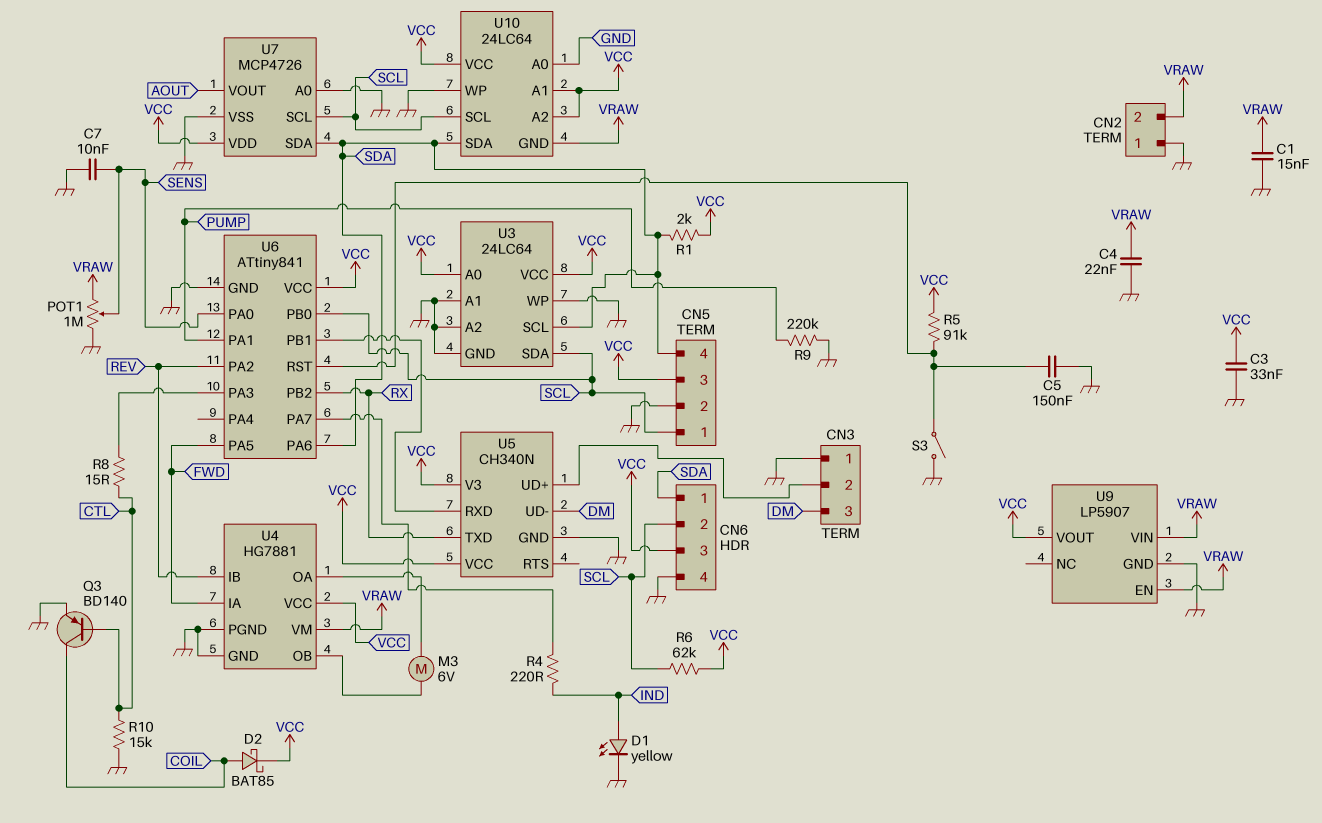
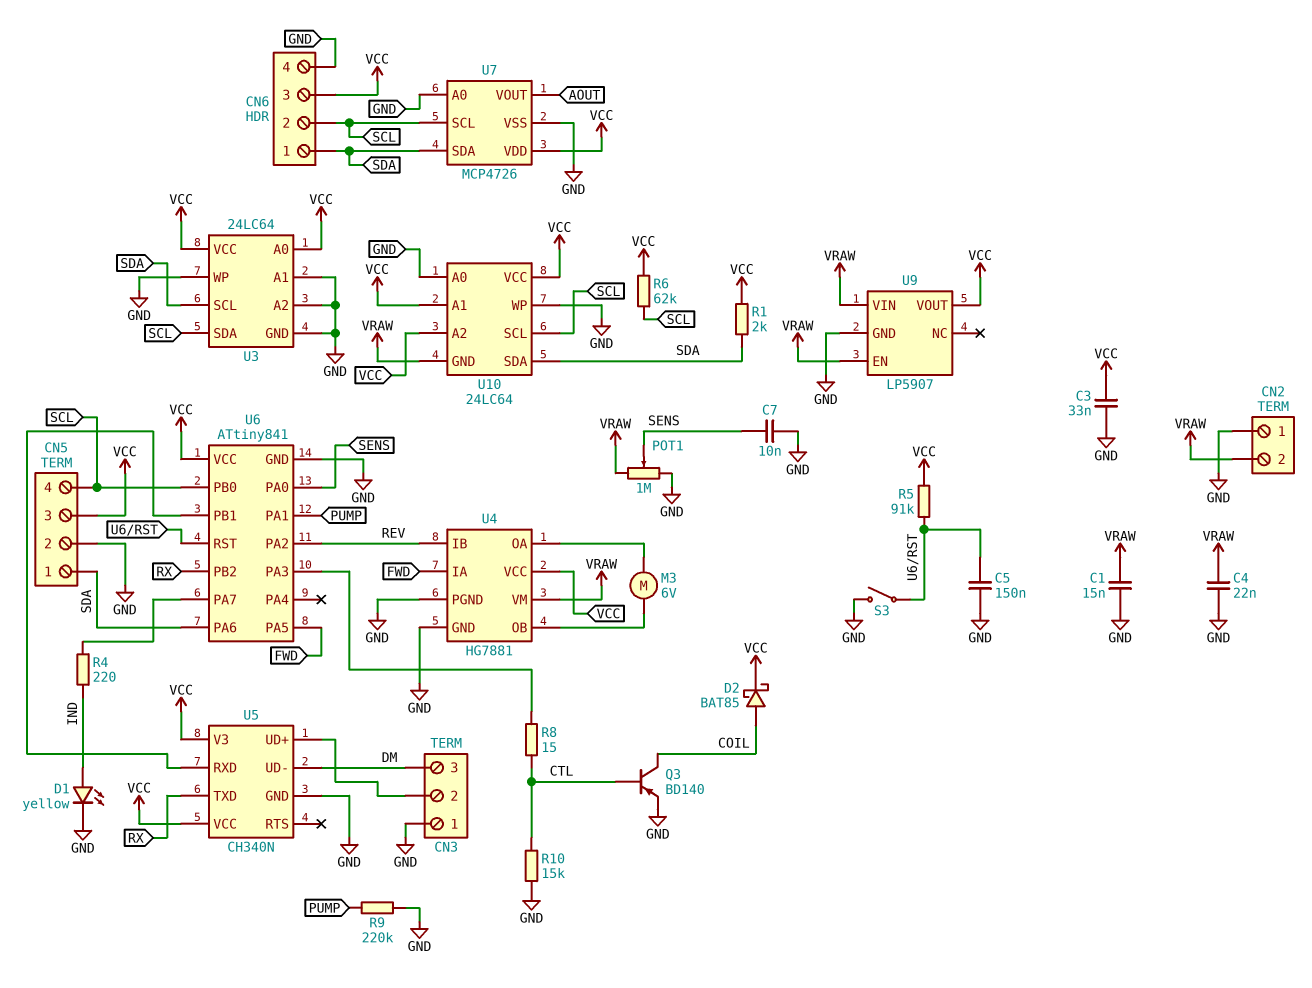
CN5 pin 1: SCL -> SDA
CN5 pin 4: SDA -> SCL

